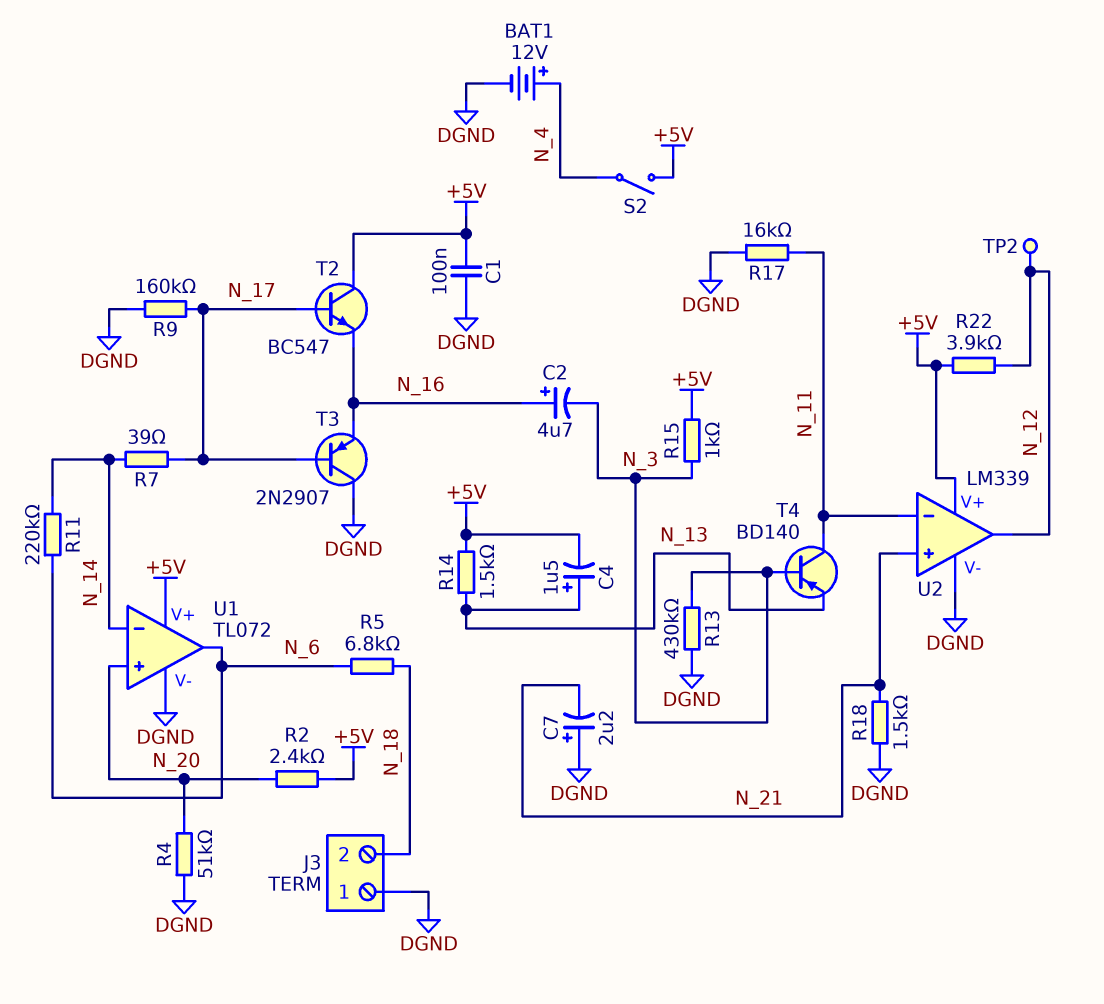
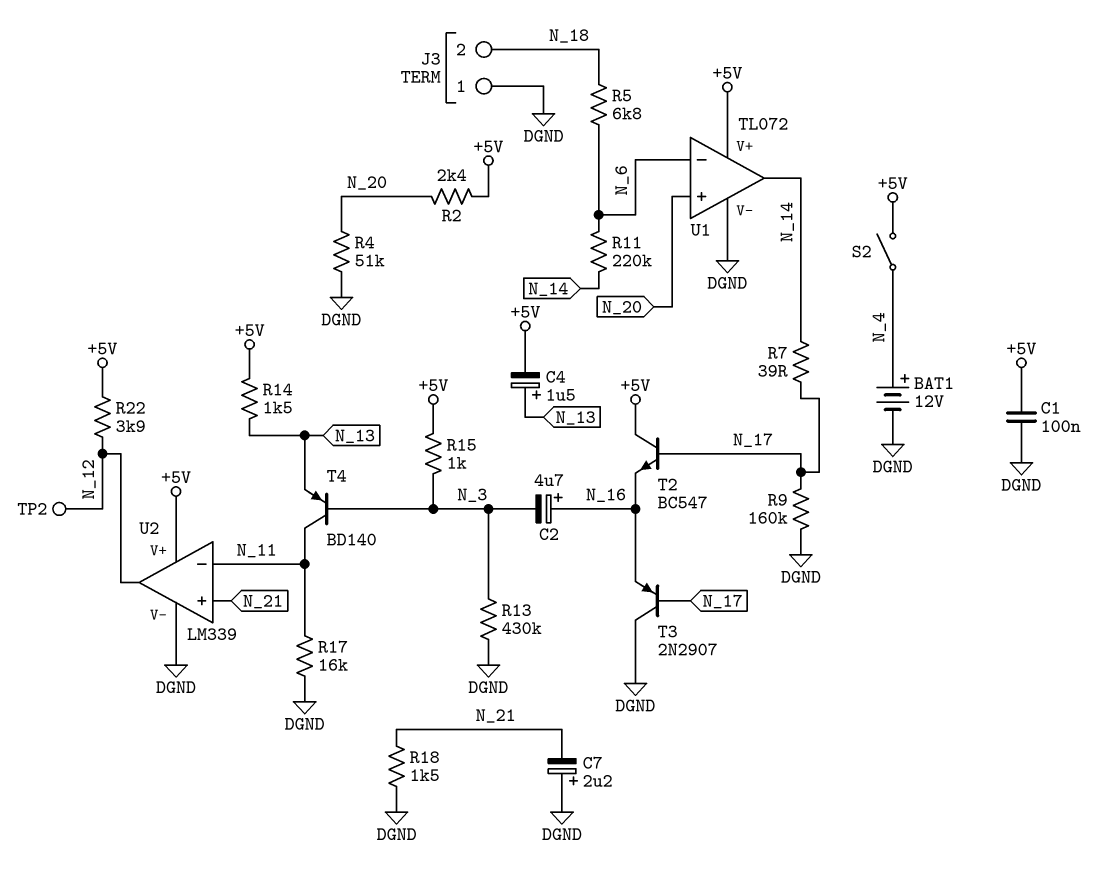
U1 pin in-: N_14 -> N_6
U1 pin out: N_6 -> N_14

